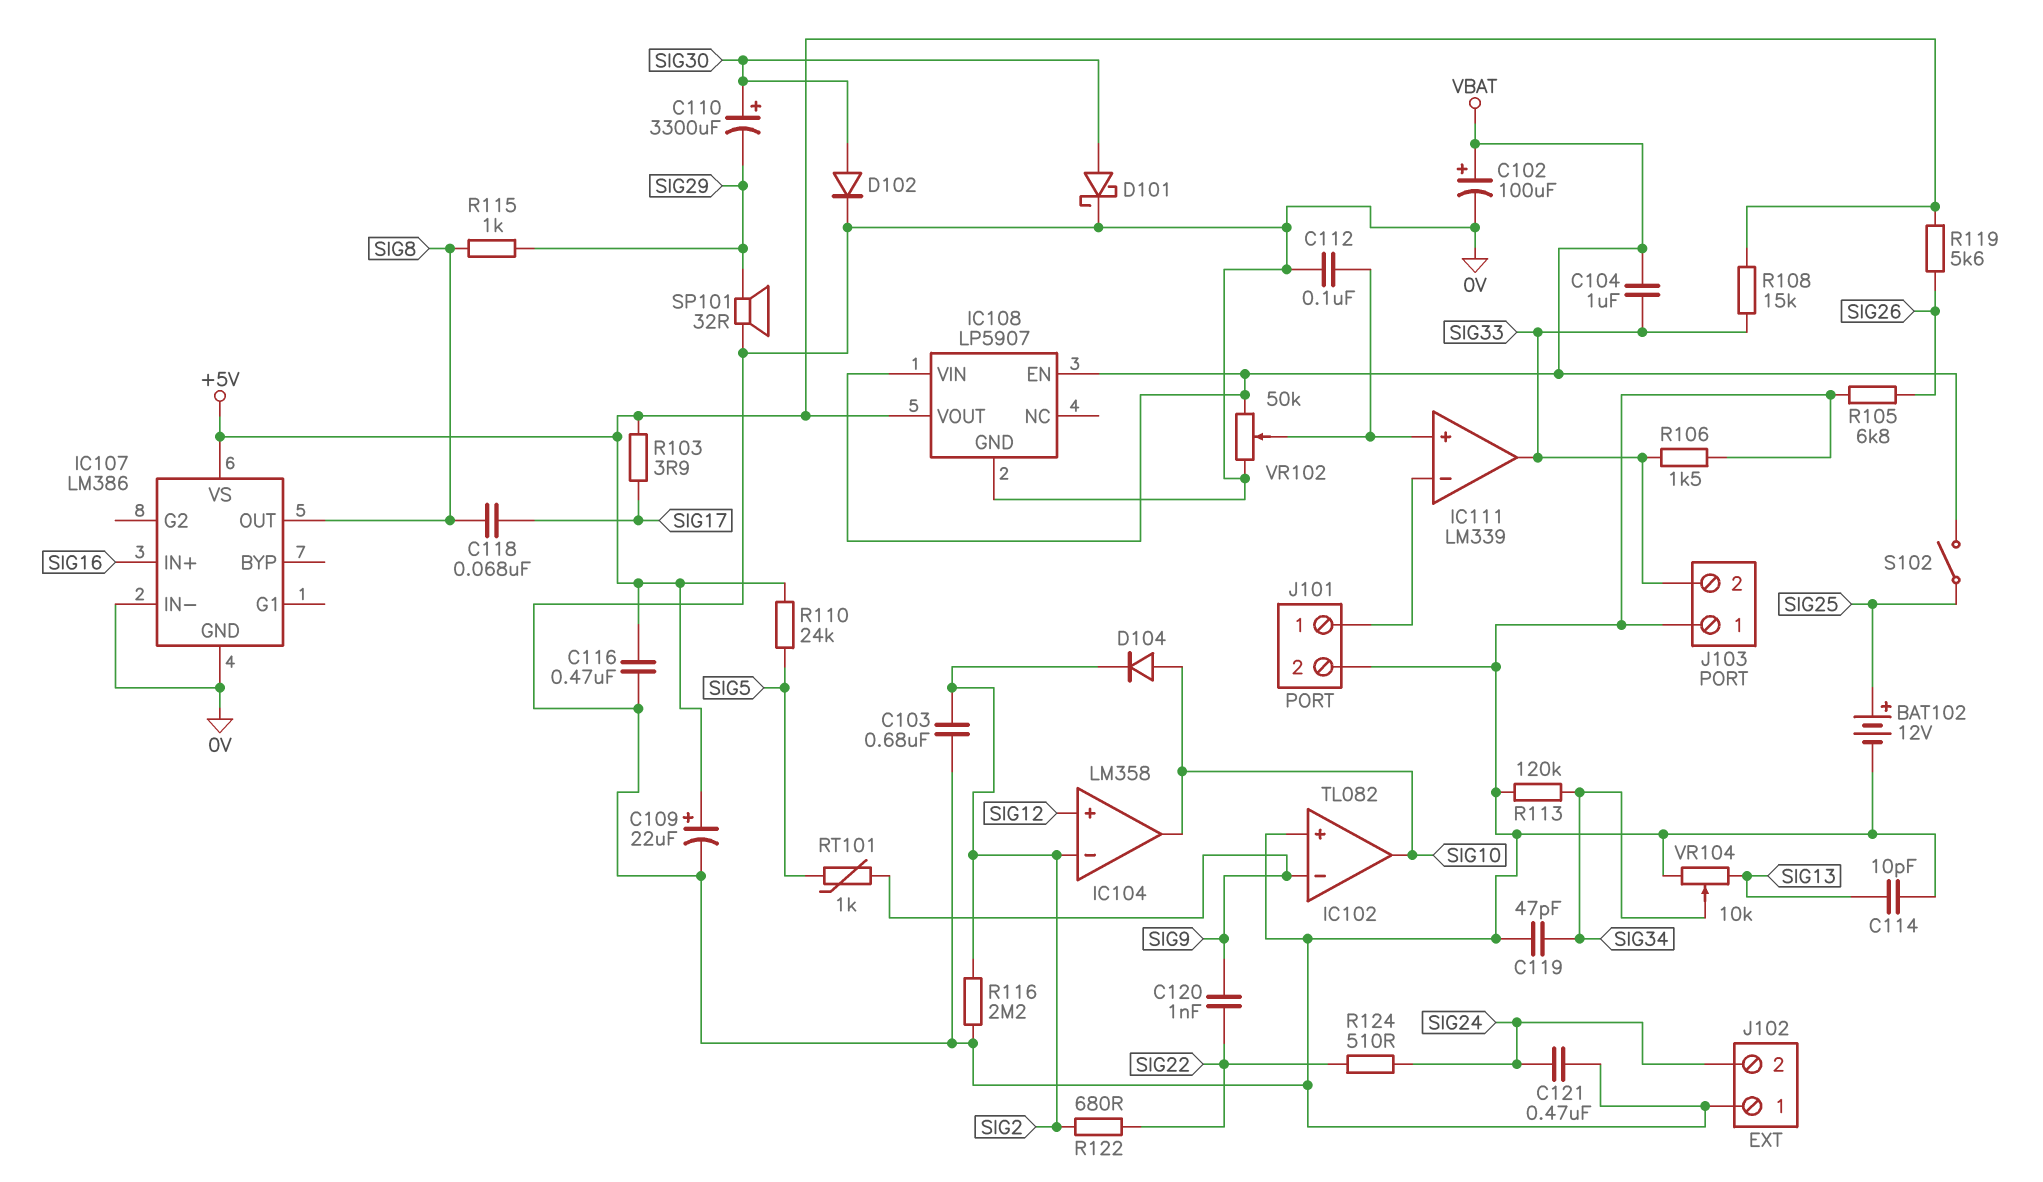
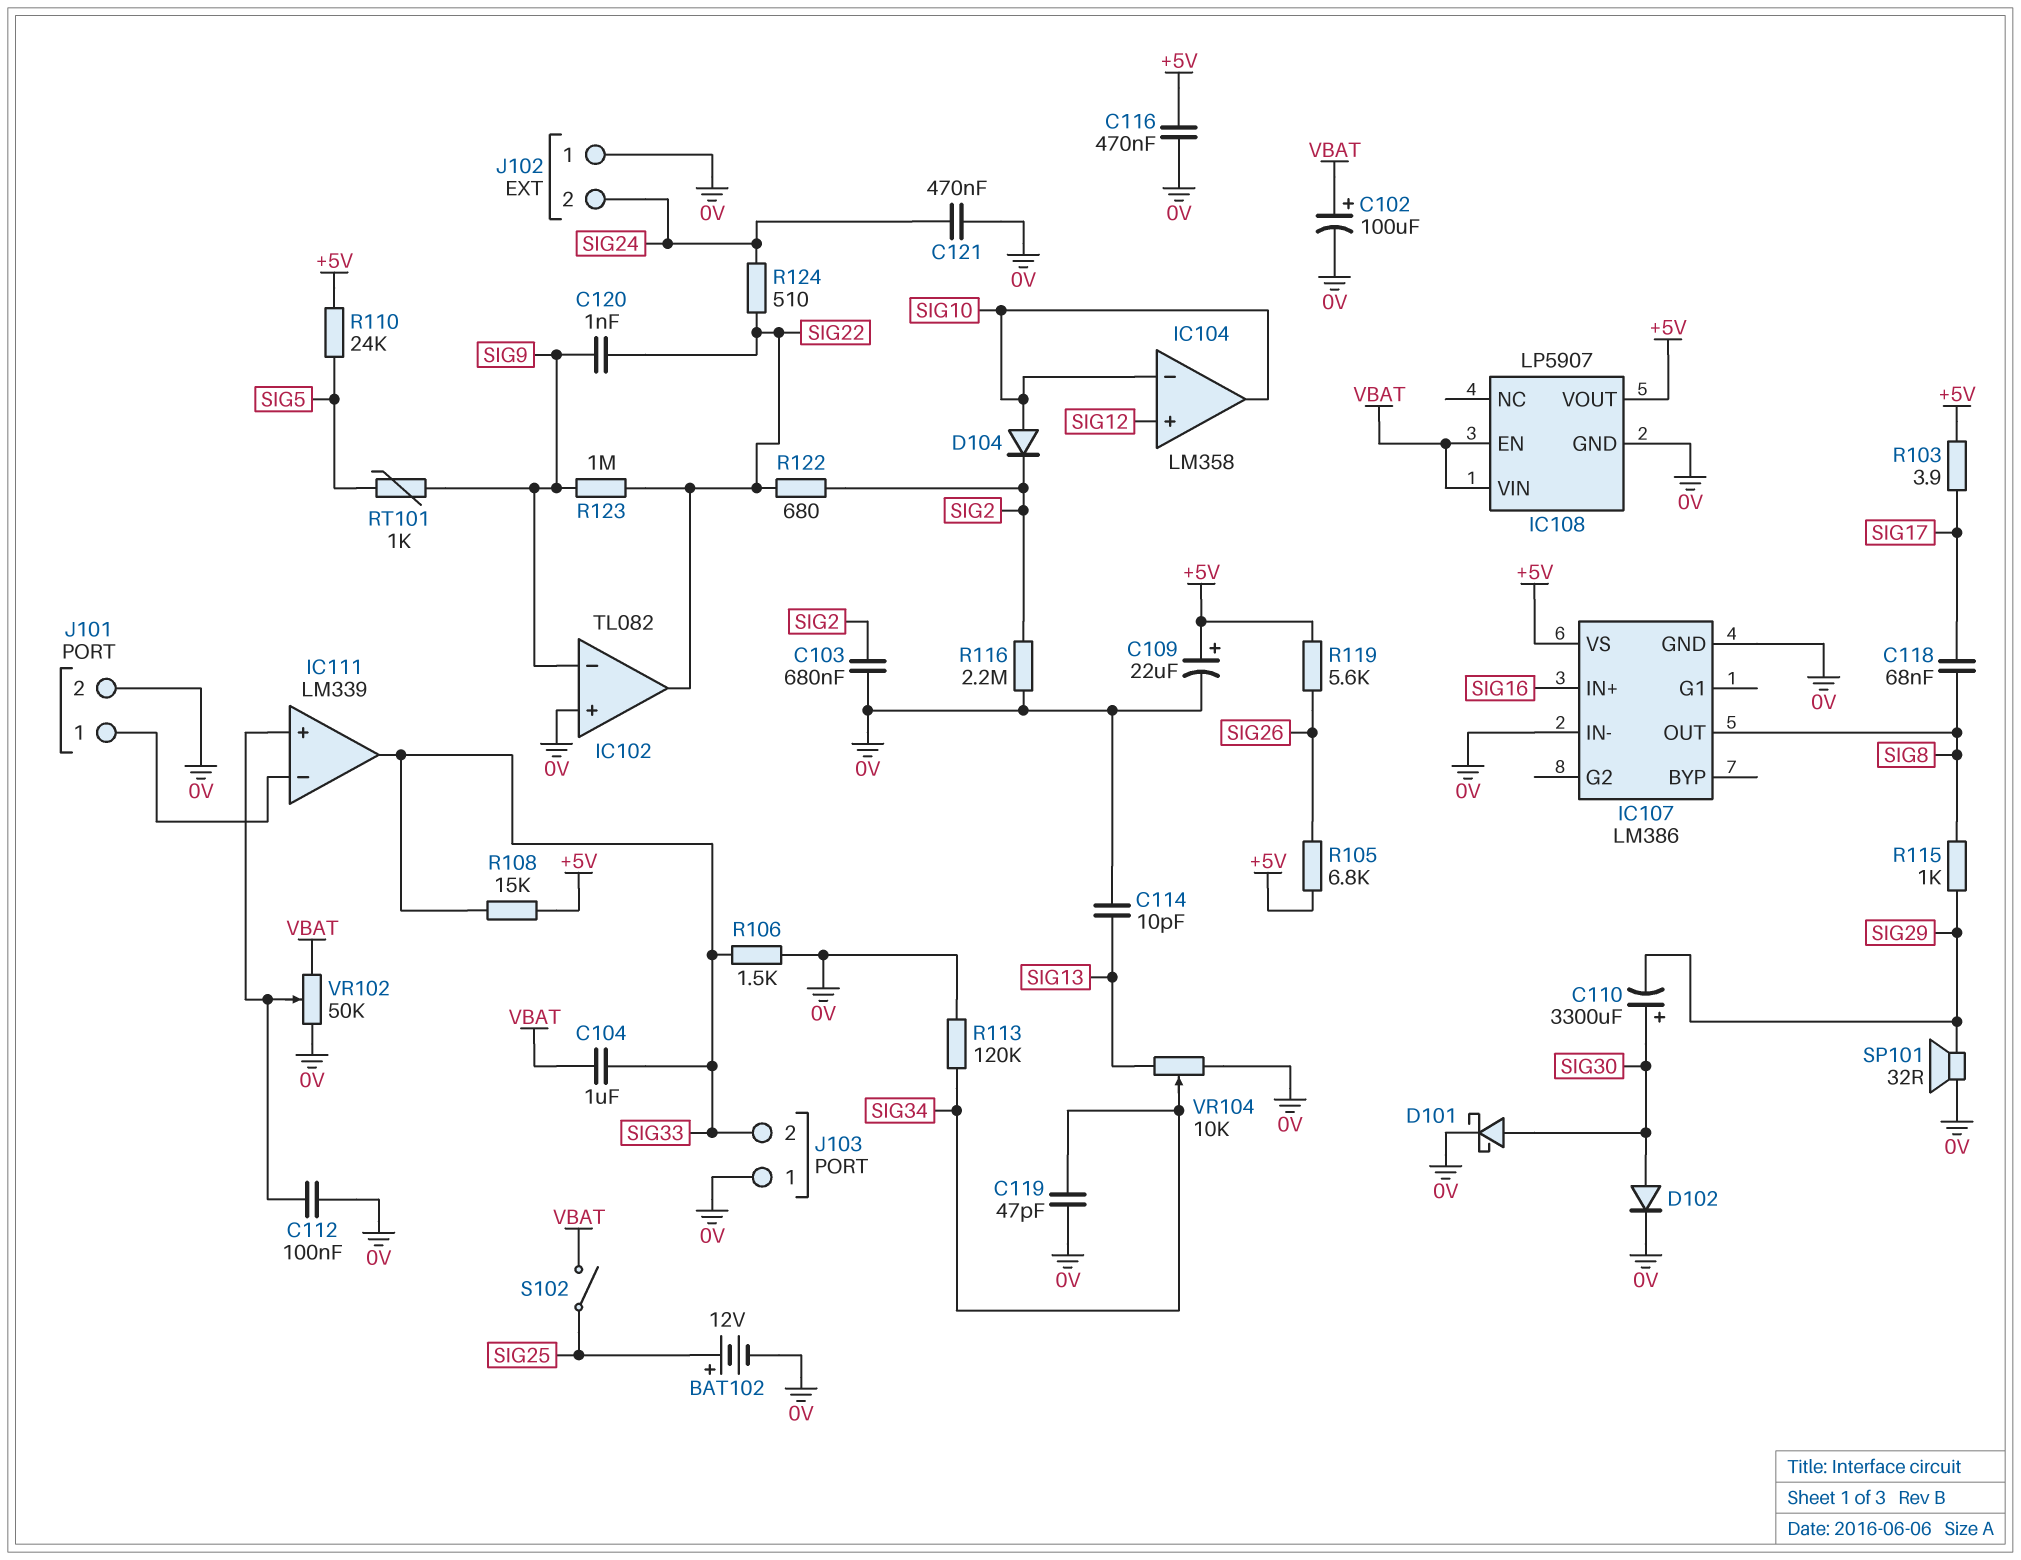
IC102 pin out: SIG10 -> SIG22
IC104 pin in-: SIG2 -> SIG10
R105: 6.8k (0V, SIG26) -> 6.8k (+5V, SIG26)
R123: none -> 1M (SIG9, SIG22)

